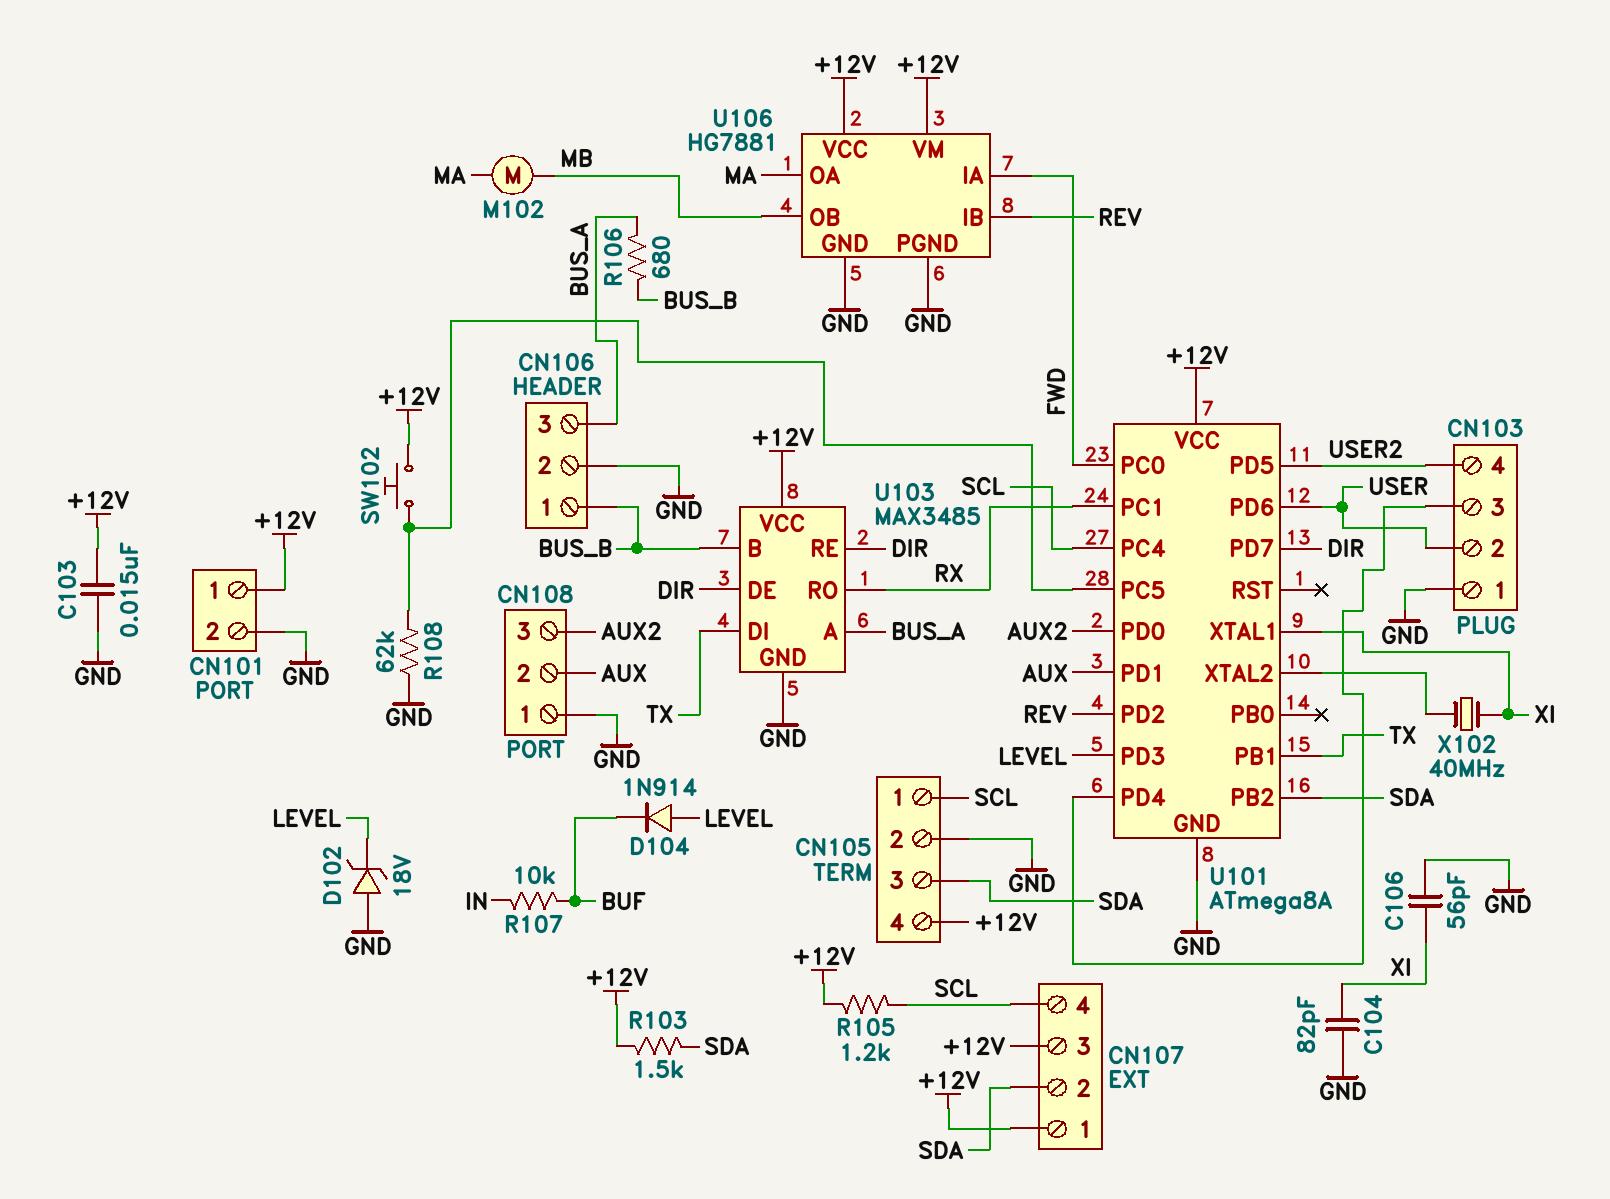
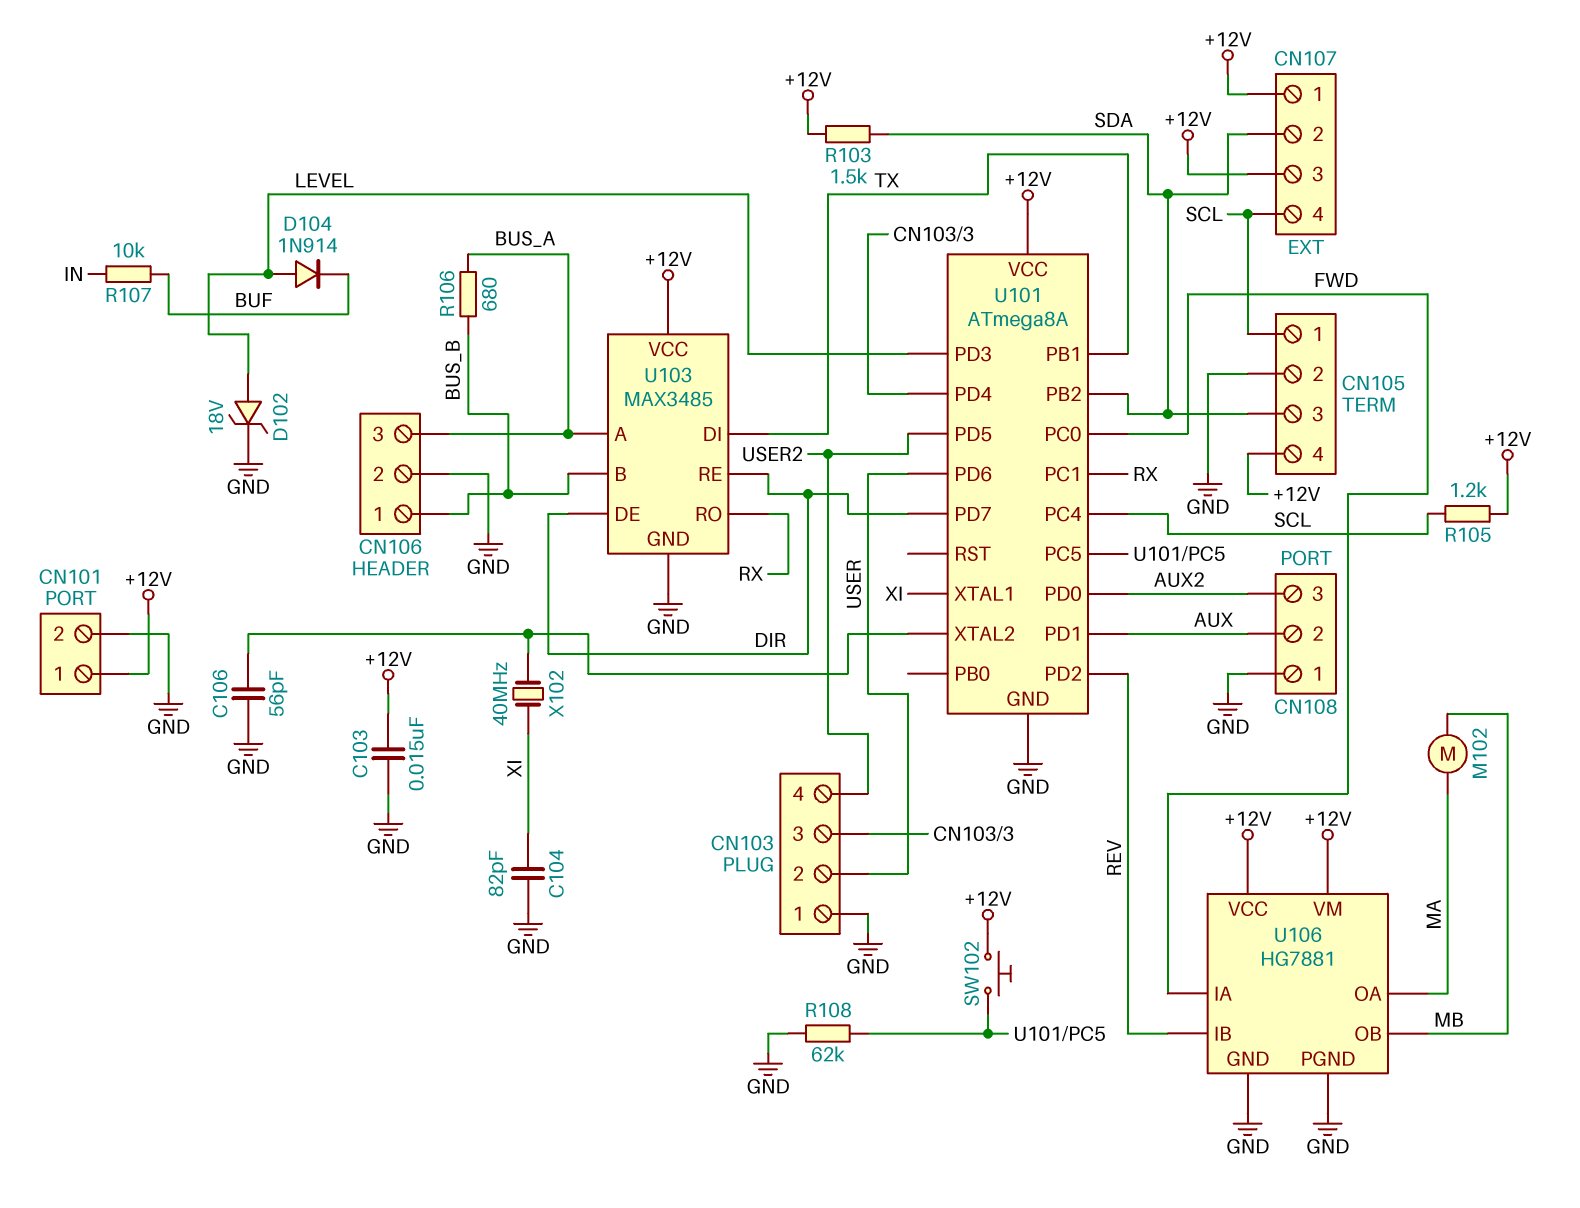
C106: 56pF (GND, XI) -> 56pF (GND, U101/XTAL2)
D102: zener 18V (A GND, K LEVEL) -> zener 18V (A LEVEL, K GND)

